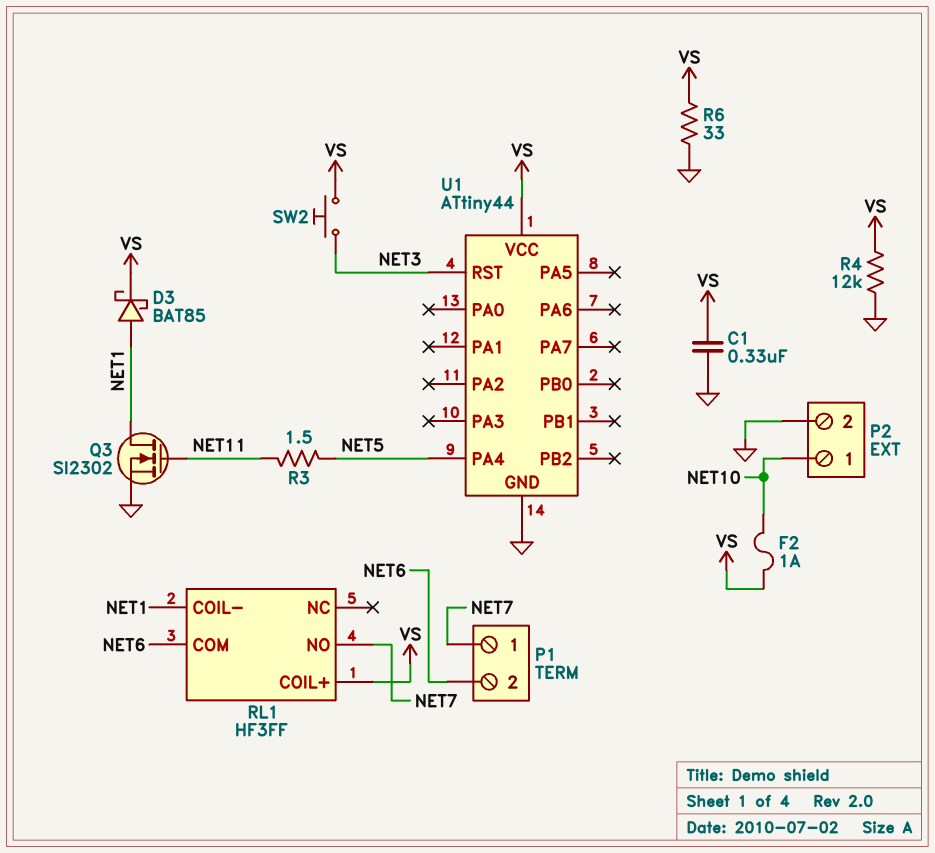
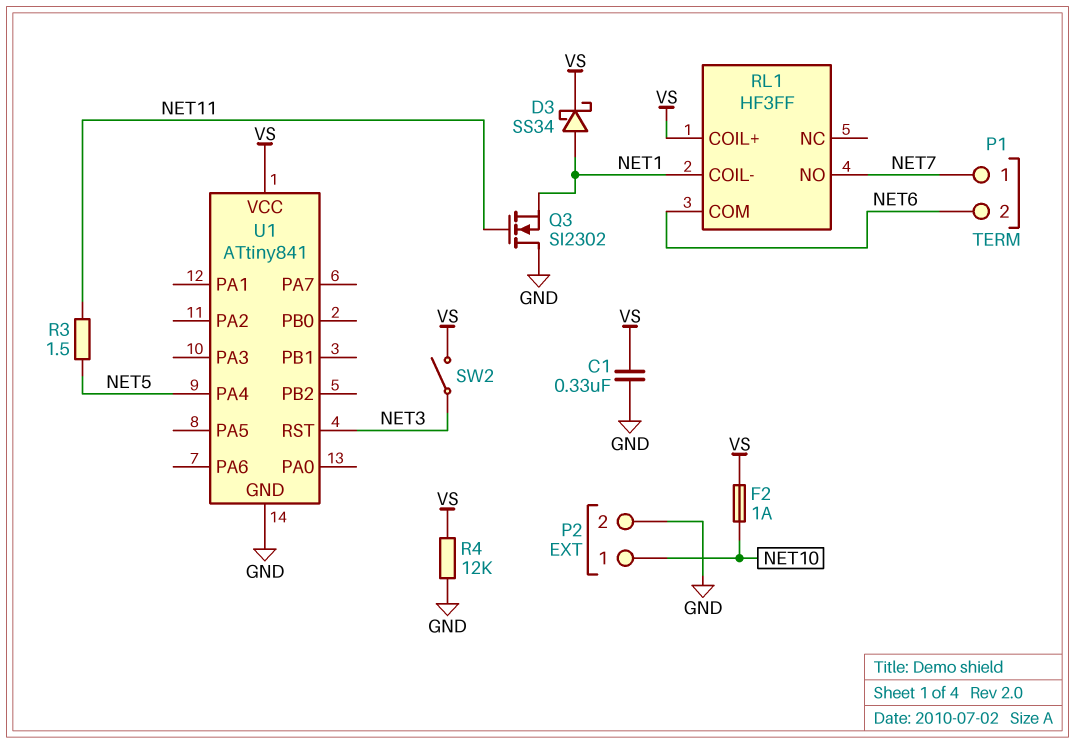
D3: schottky BAT85 (A NET1, K VS) -> schottky SS34 (A NET1, K VS)
Q3: NMOS SI2302 (G NET11, D NET1, S GND) -> NMOS SI2302 (G NET11, D GND, S NET1)
R6: 33 (GND, VS) -> none
SW2: button (NET3, VS) -> switch (NET3, VS)
U1: ATtiny44 -> ATtiny841

